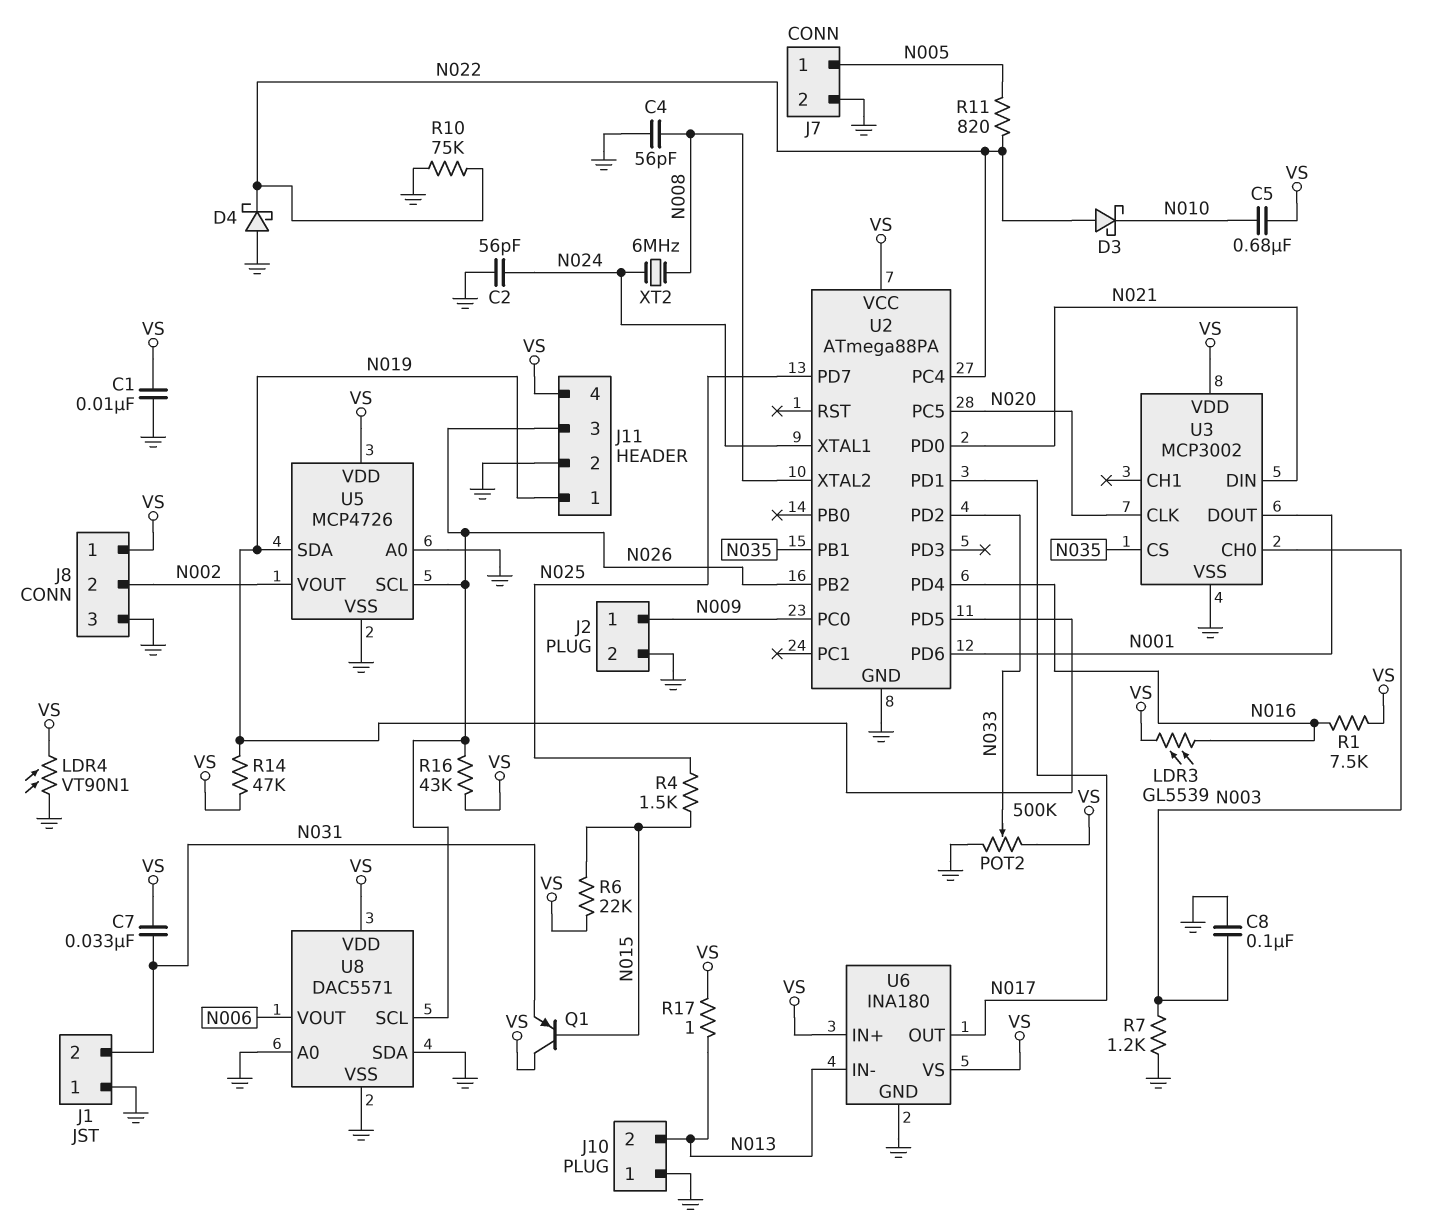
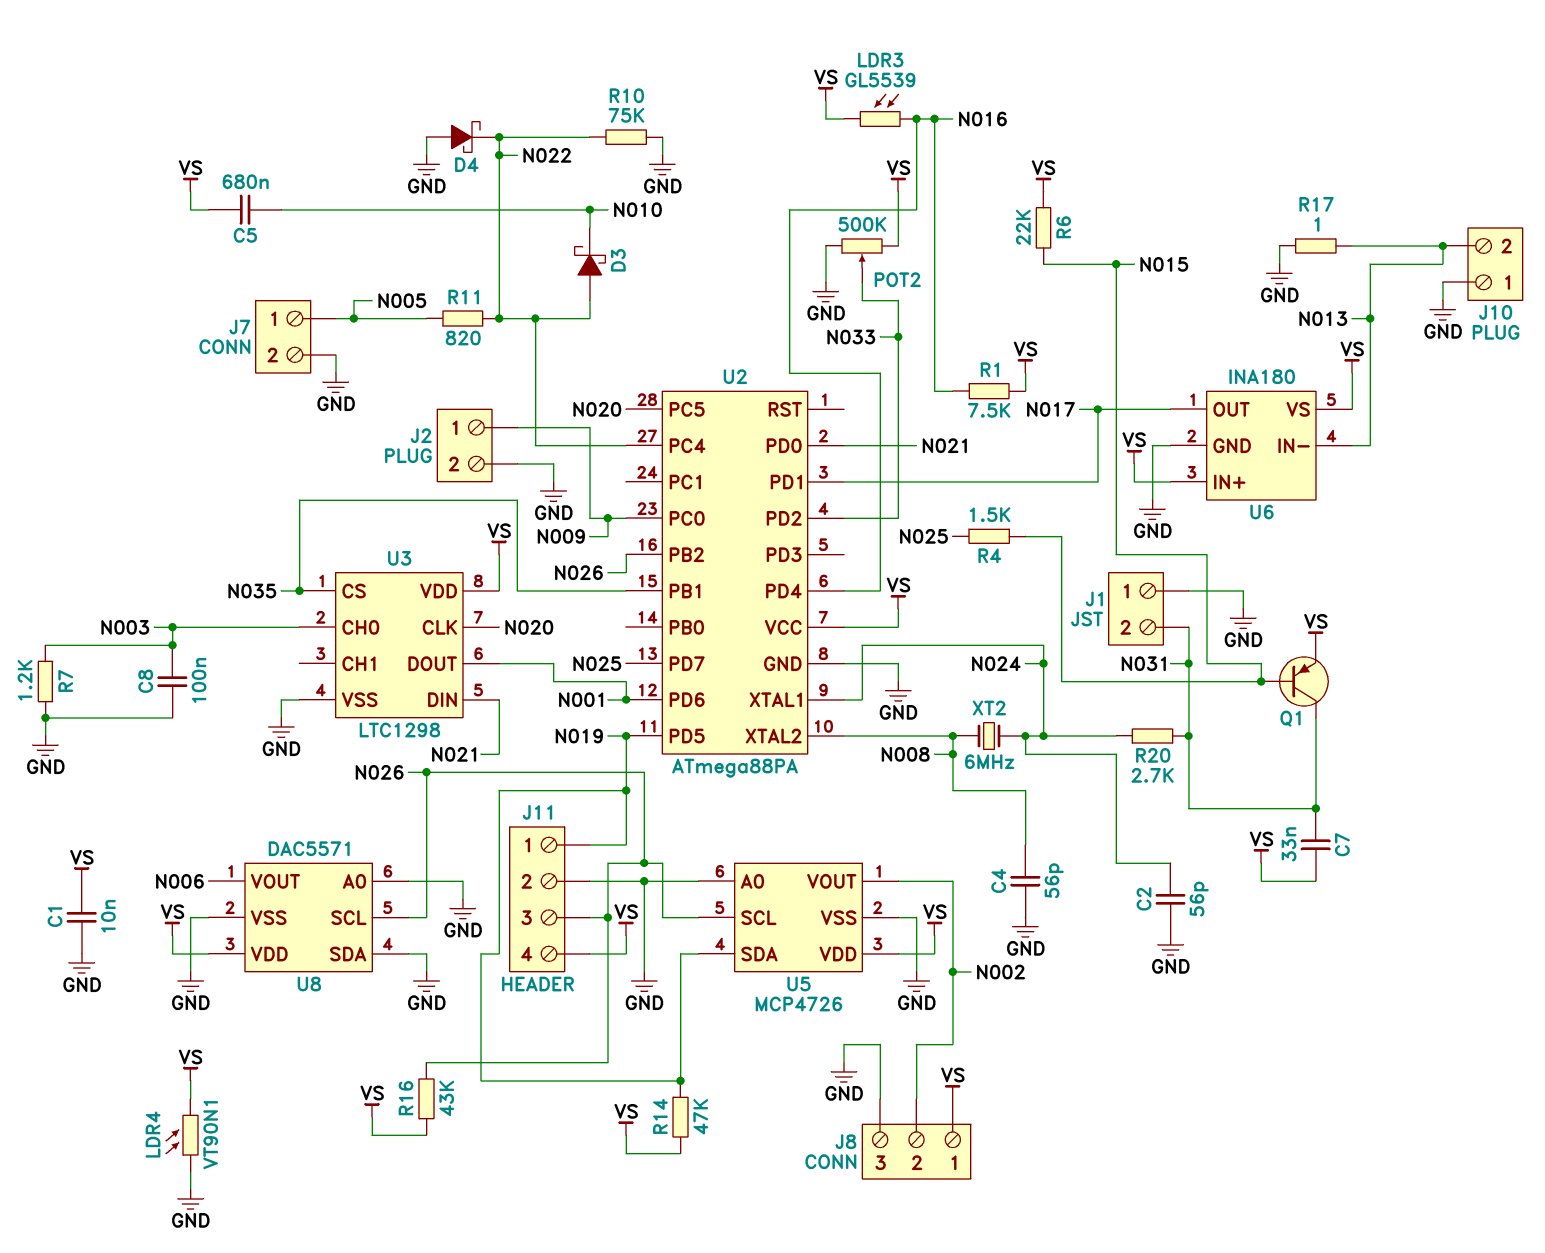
Q1: PNP (B N015, C VS, E N031) -> PNP (B N015, C N031, E VS)
R17: 1 (N013, VS) -> 1 (GND, N013)
R20: none -> 2.7k (N024, N031)
U3: MCP3002 -> LTC1298

